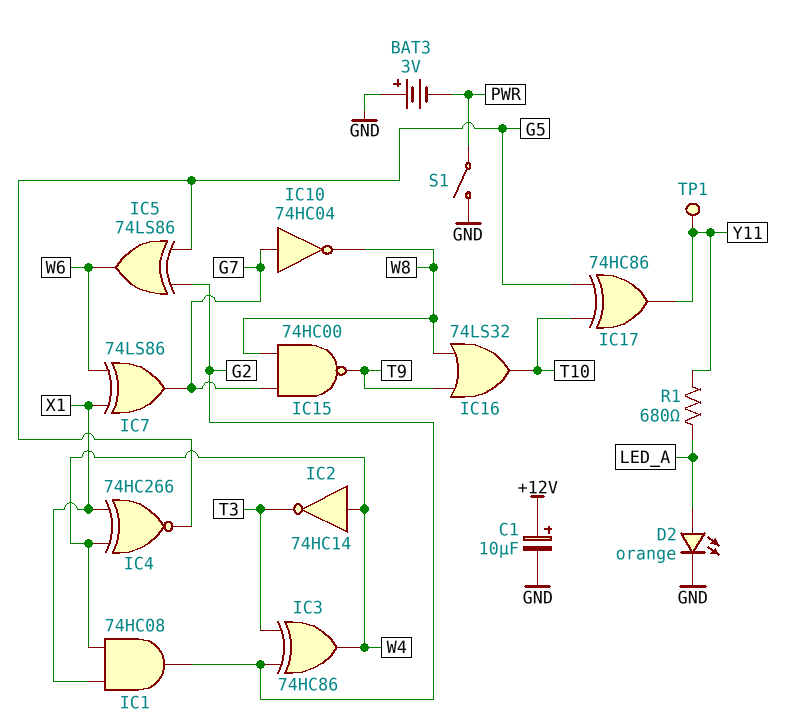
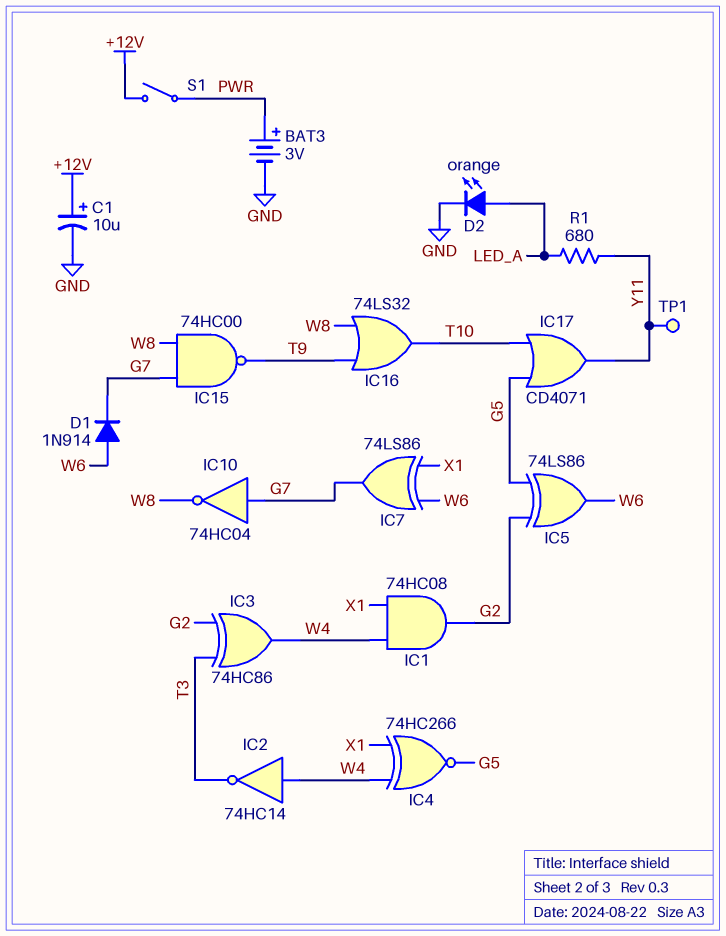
BAT3: 3V (plus GND, minus PWR) -> 3V (plus PWR, minus GND)
D1: none -> diode 1N914 (A W6, K G7)
IC17: XOR 74HC86 (in G5, in T10, out Y11) -> OR CD4071 (in G5, in T10, out Y11)
S1: switch (GND, PWR) -> switch (+12V, PWR)

